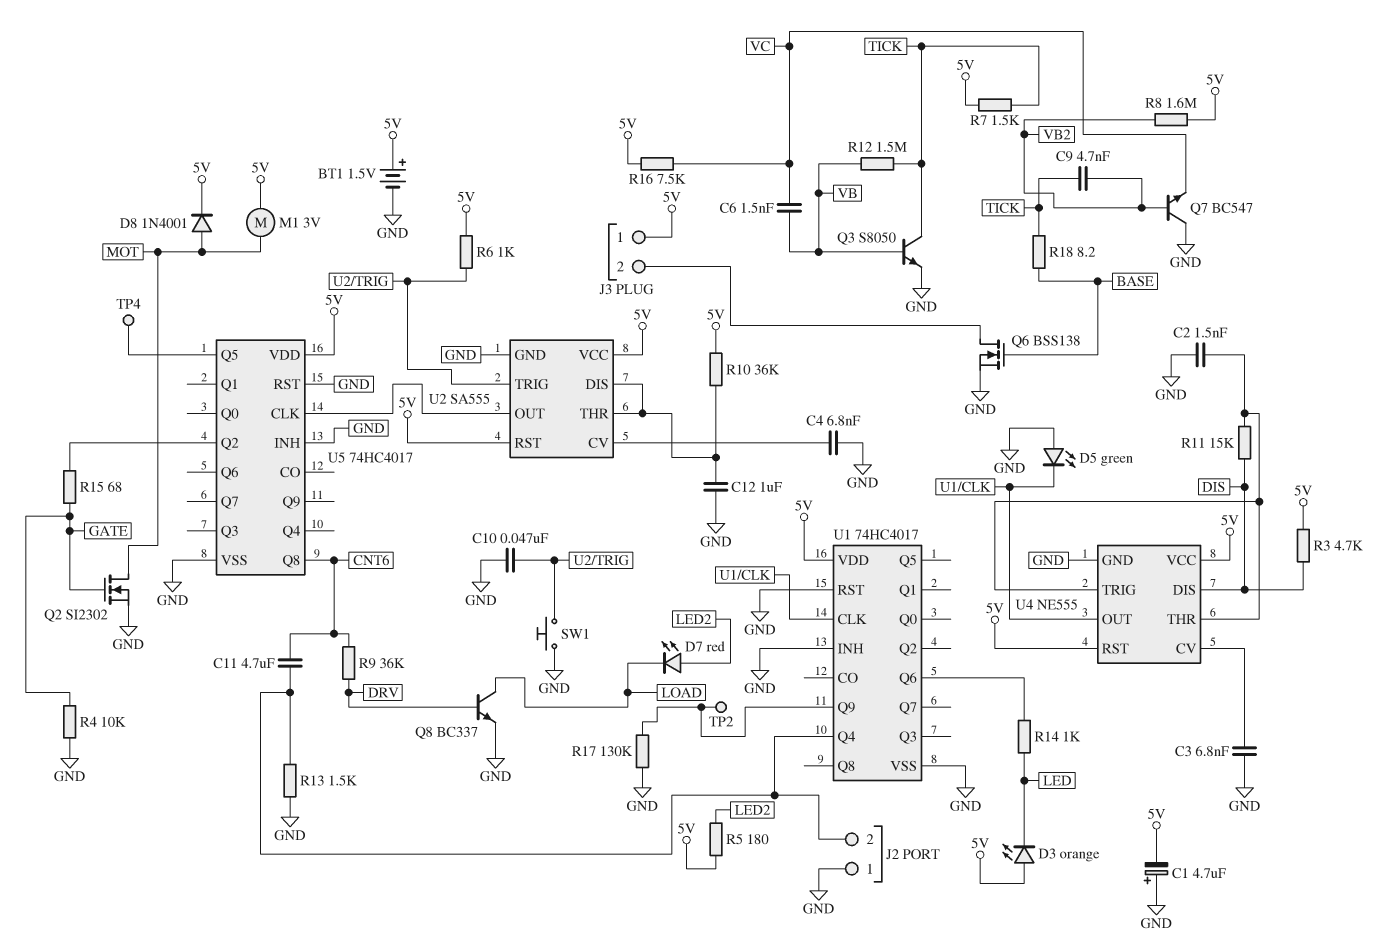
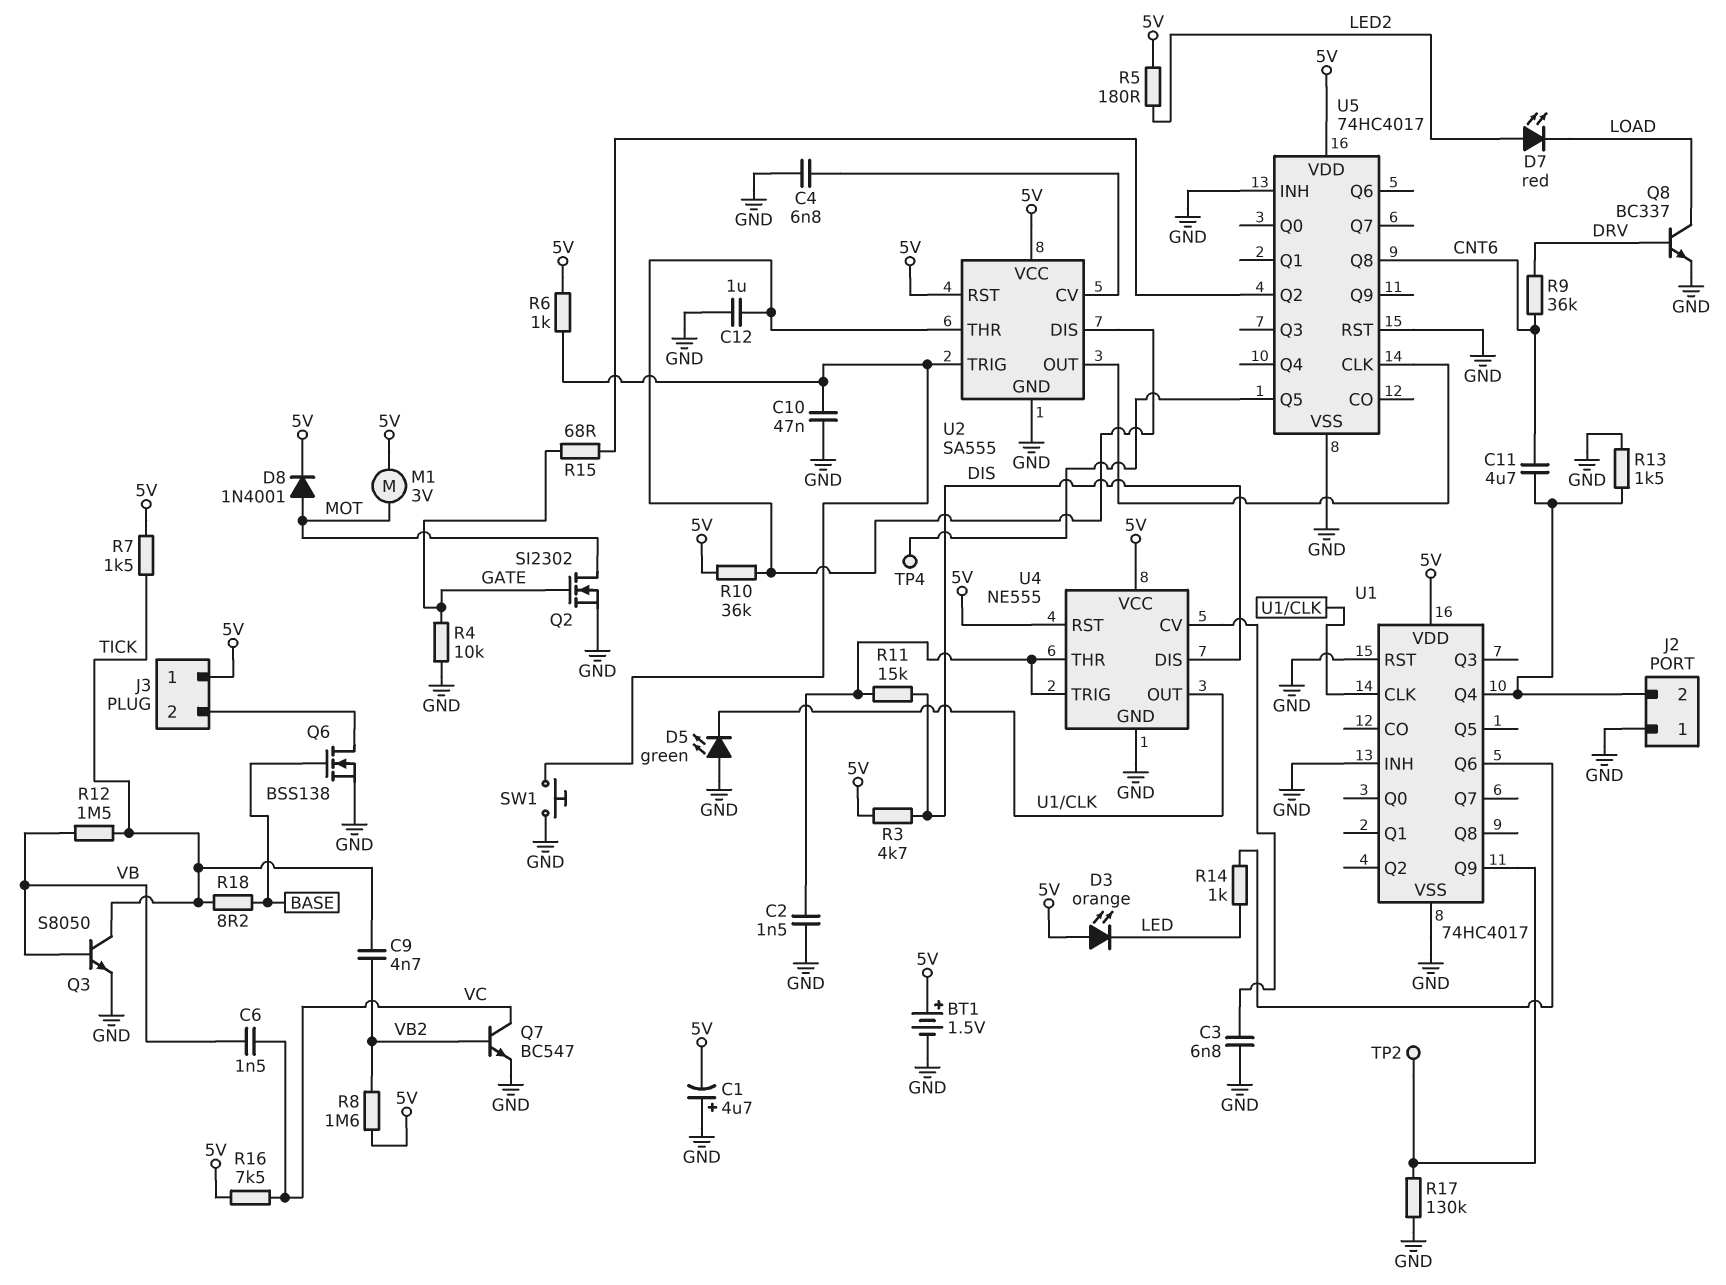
Q7: NPN BC547 (B VB2, C GND, E VC) -> NPN BC547 (B VB2, C VC, E GND)

